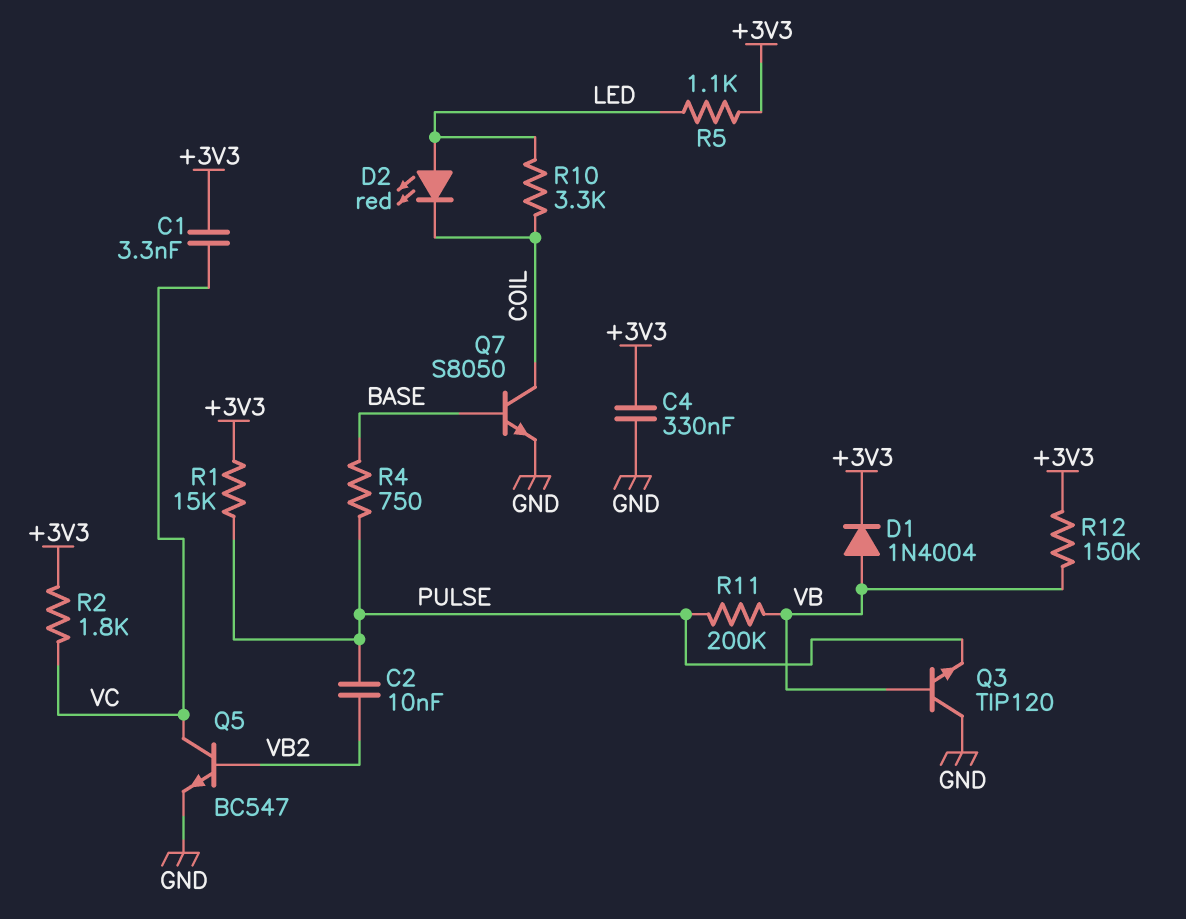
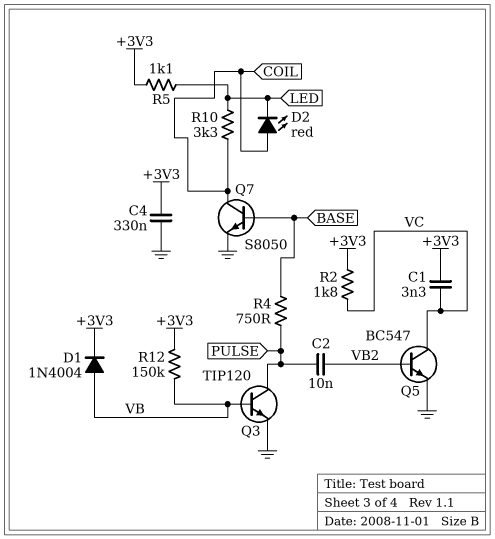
D2: LED red (A LED, K COIL) -> LED red (A COIL, K LED)
Q3: NPN TIP120 (B VB, C GND, E PULSE) -> NPN TIP120 (B VB, C PULSE, E GND)
R1: 15k (+3V3, PULSE) -> none
R11: 200k (PULSE, VB) -> none

